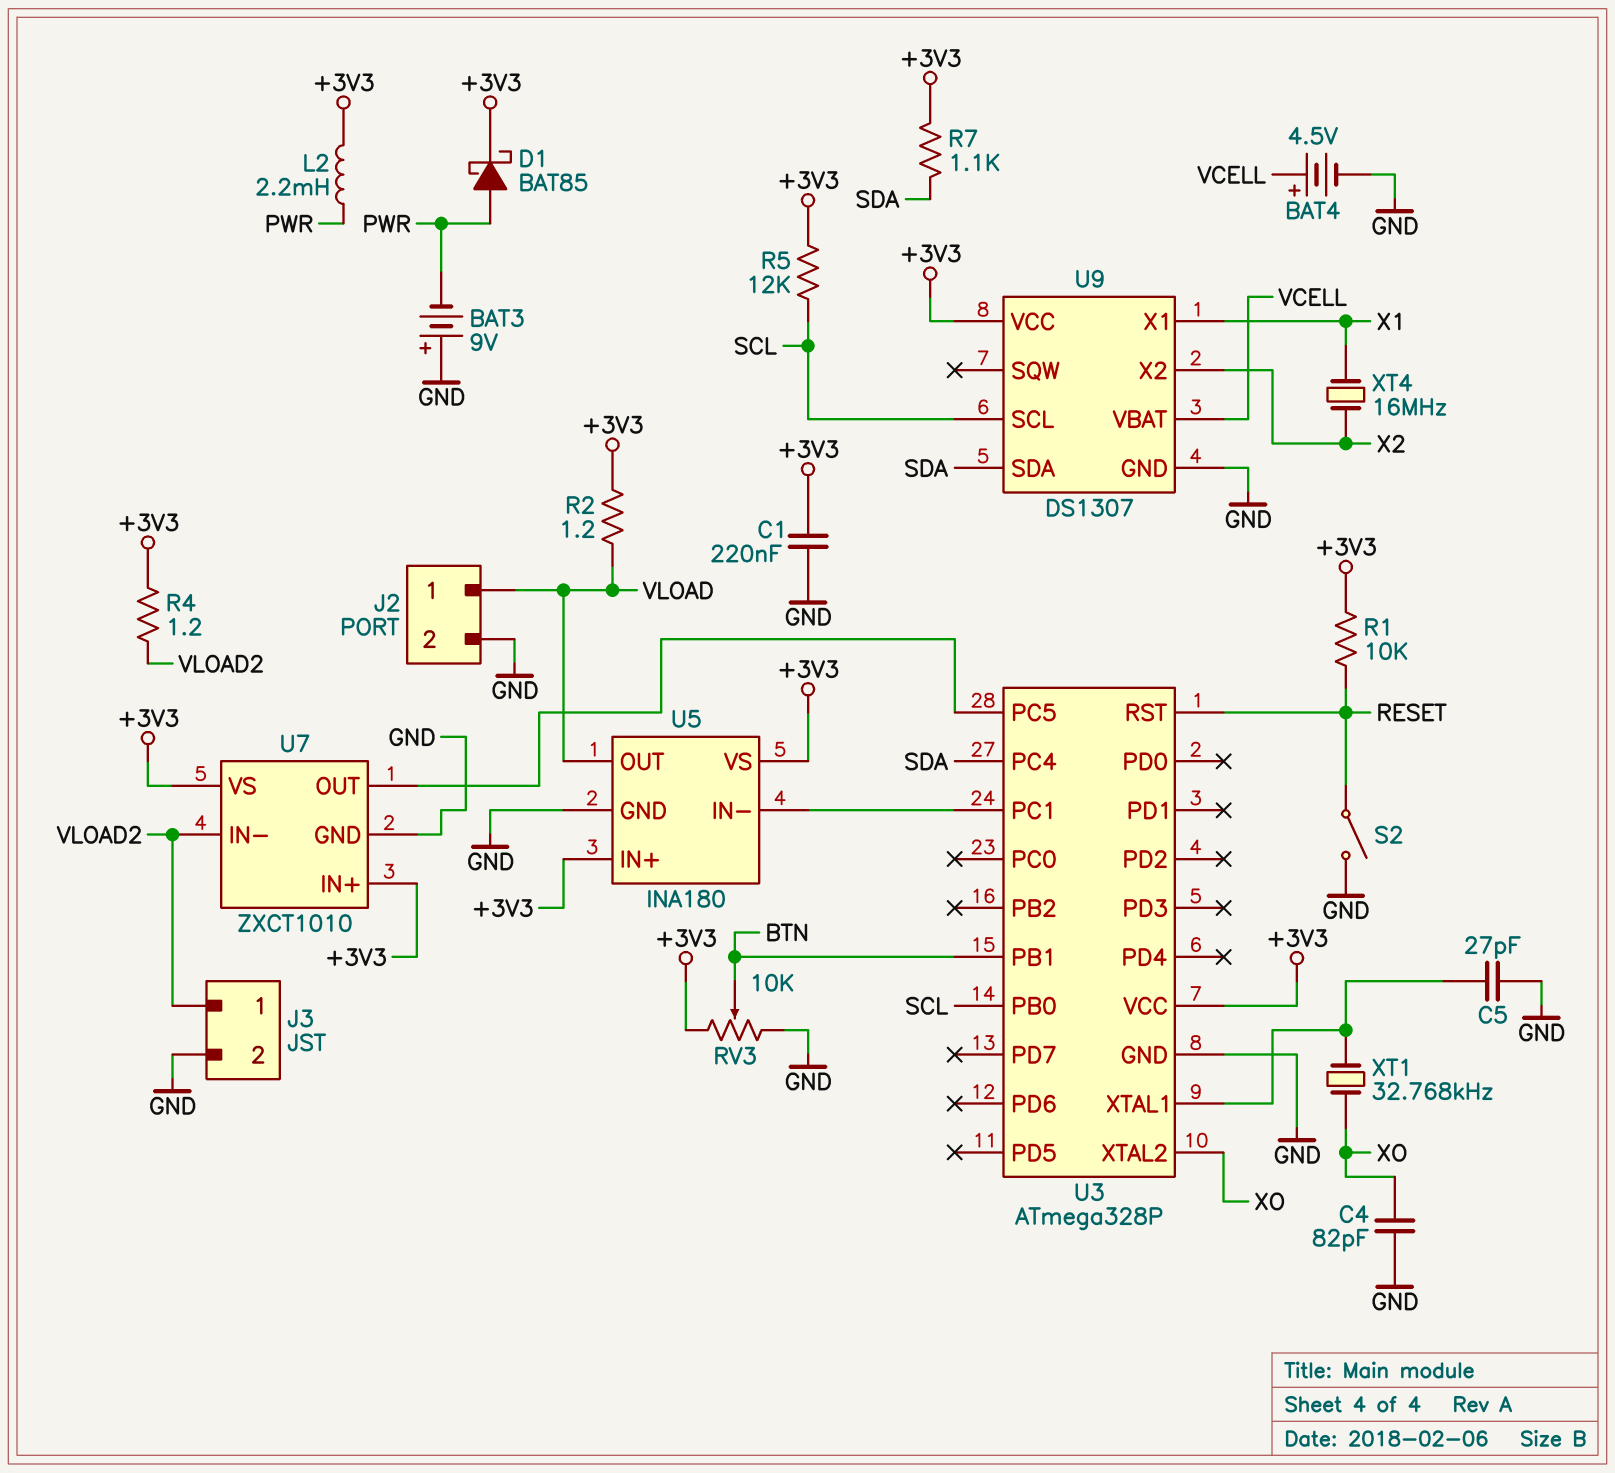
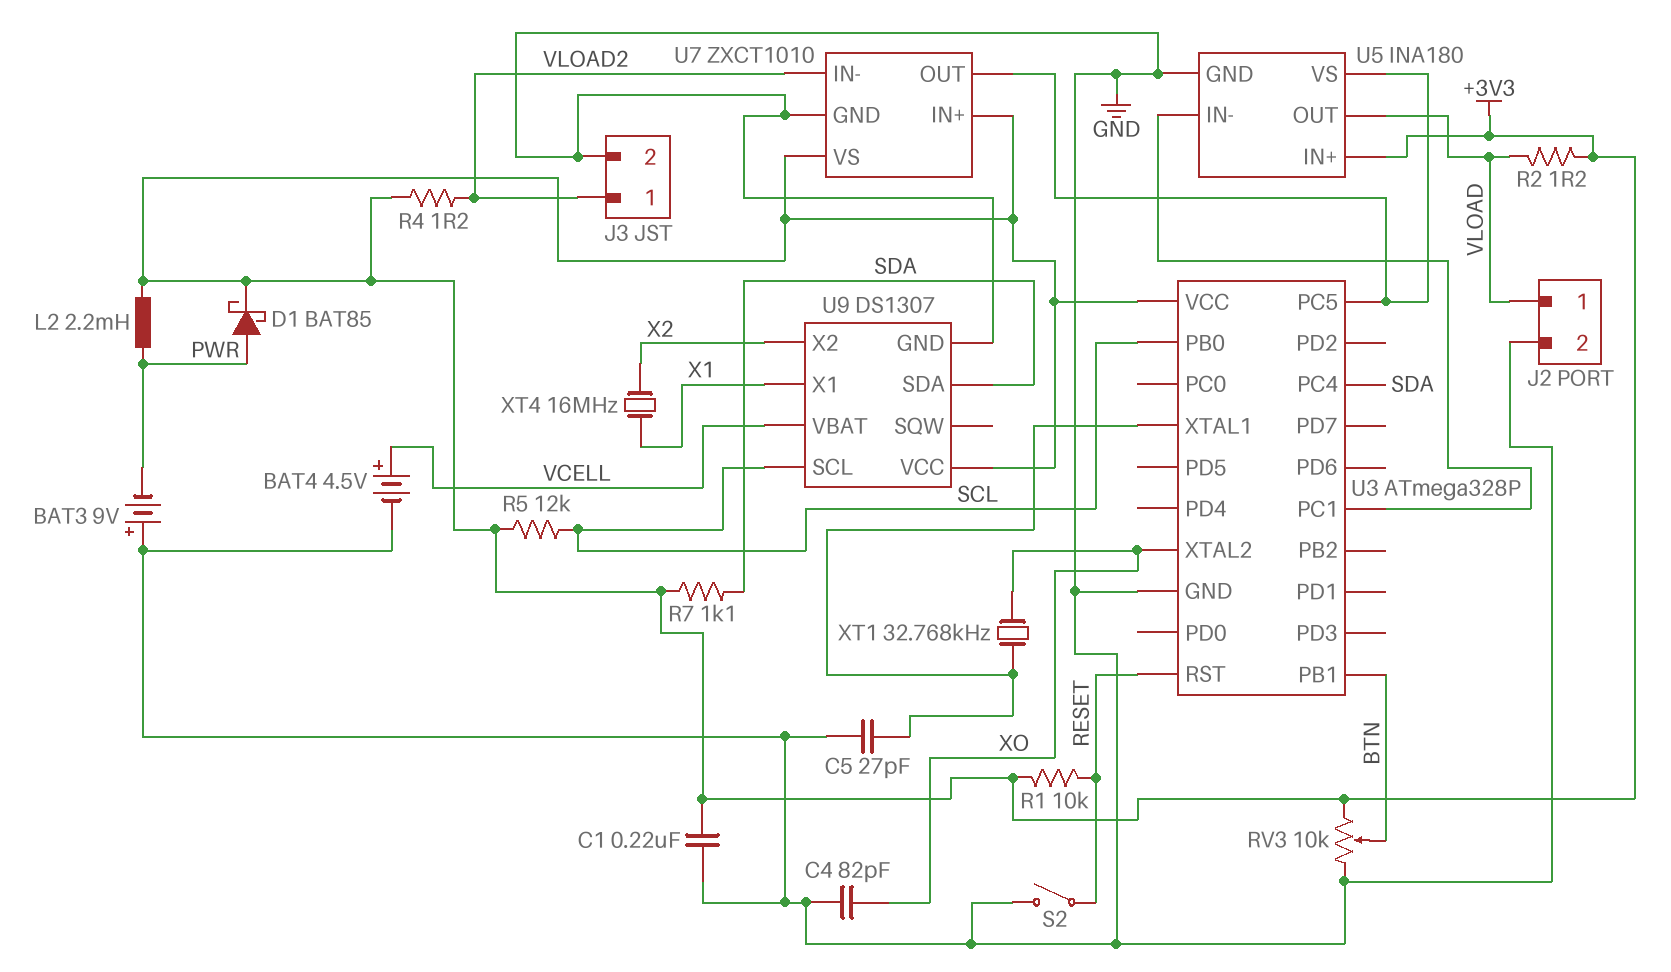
U5 pin VS: +3V3 -> U3/PC5

